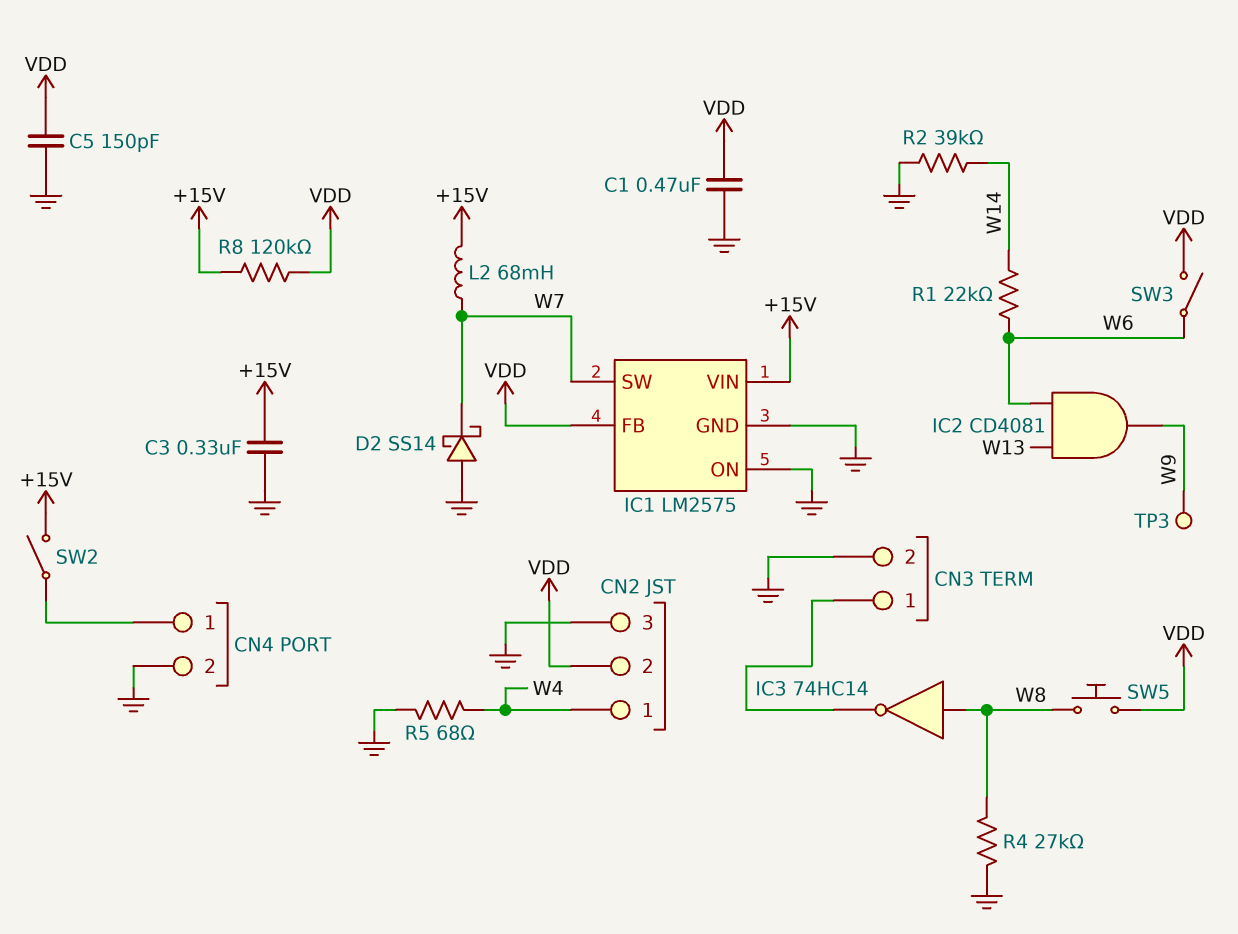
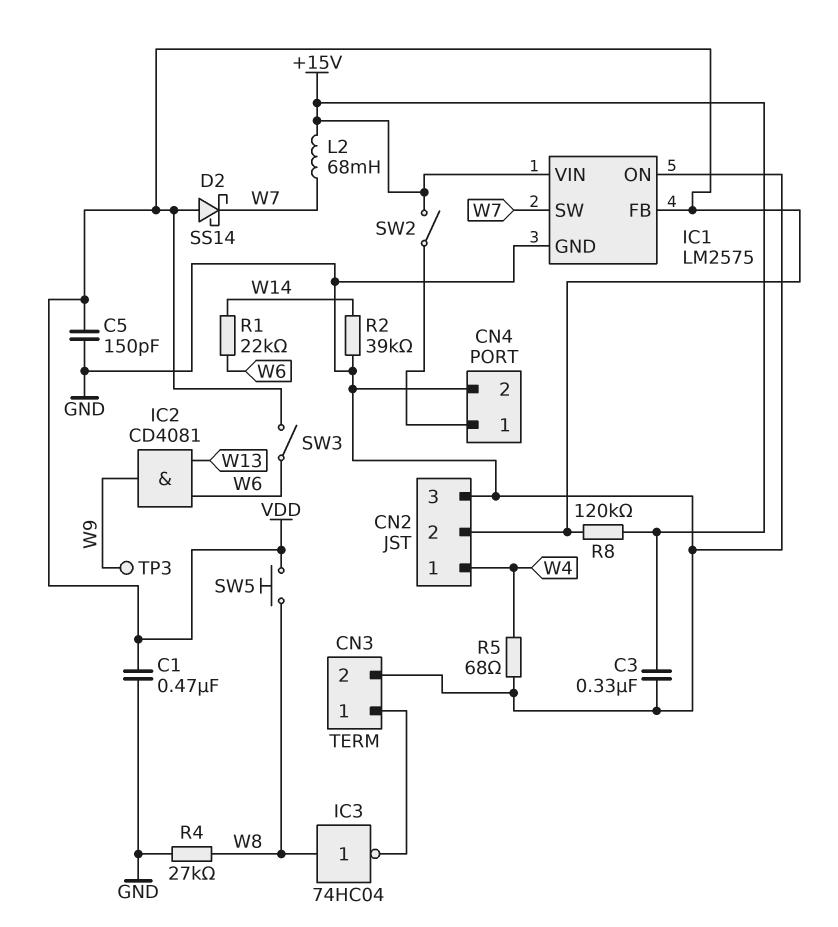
D2: schottky SS14 (A GND, K W7) -> schottky SS14 (A VDD, K W7)
IC3: NOT 74HC14 (in W8, out CN3/1) -> NOT 74HC04 (in W8, out CN3/1)

